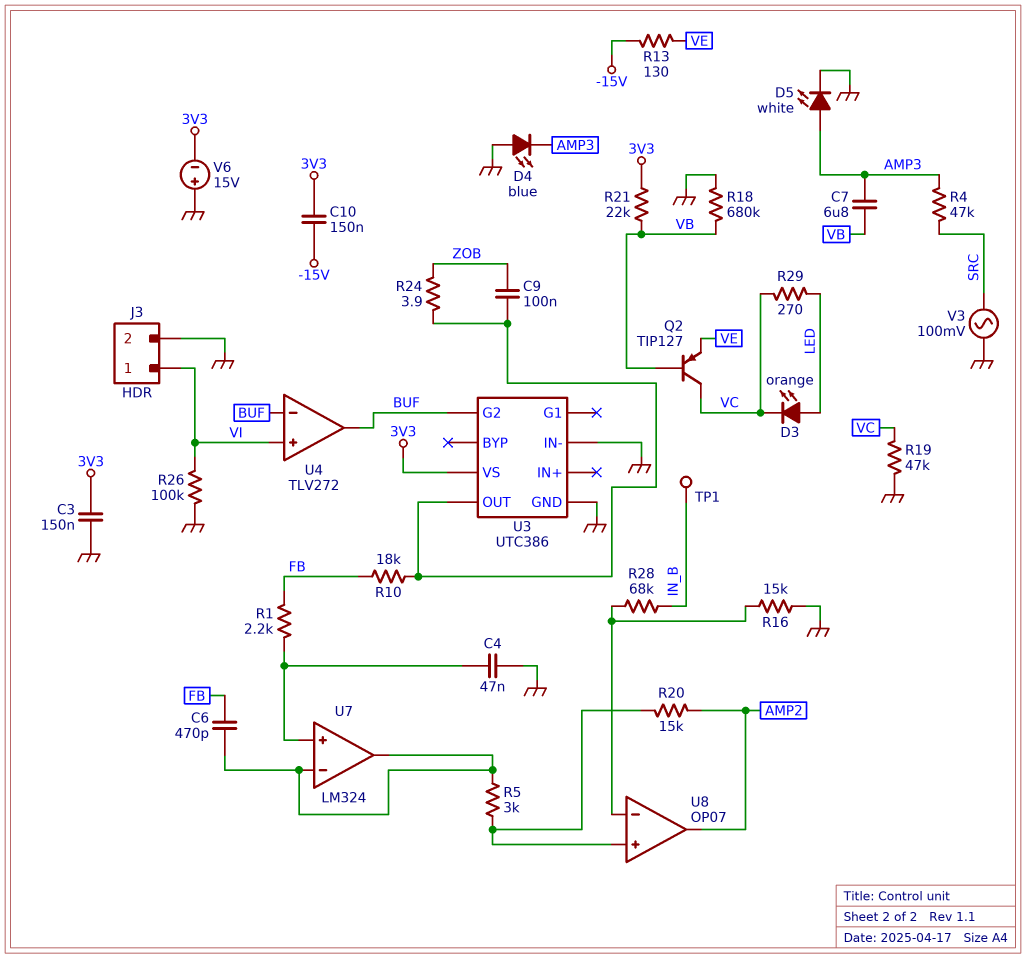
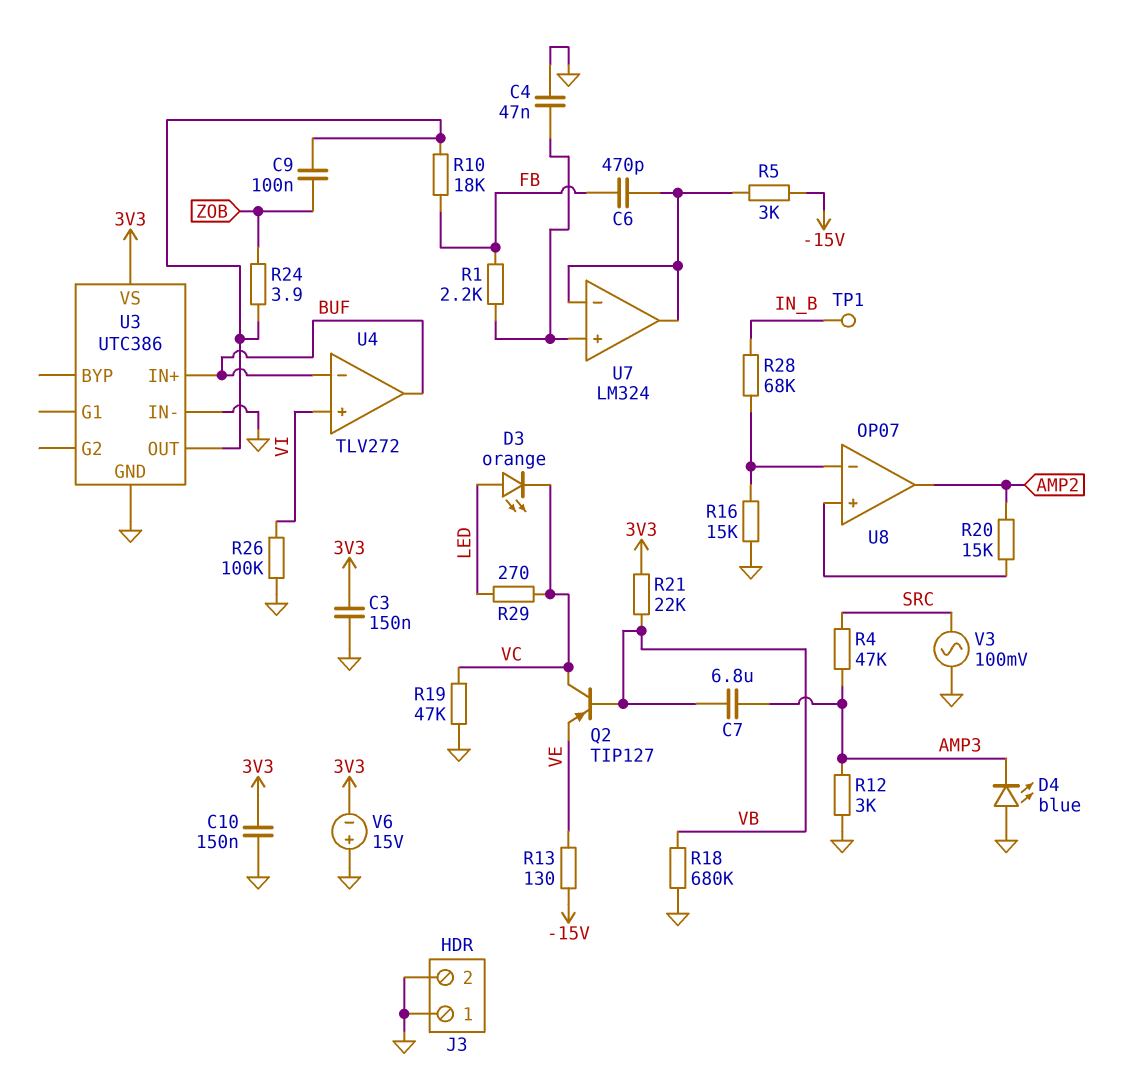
C10: 150nF (-15V, 3V3) -> 150nF (3V3, GND)
D5: LED white (A AMP3, K GND) -> none
J3 pin 1: VI -> GND
R5: 3k (U7/in-, U8/in+) -> 3k (-15V, U7/in-)
R12: none -> 3k (AMP3, GND)
U3 pin G2: BUF -> none
U3 pin IN+: none -> BUF

